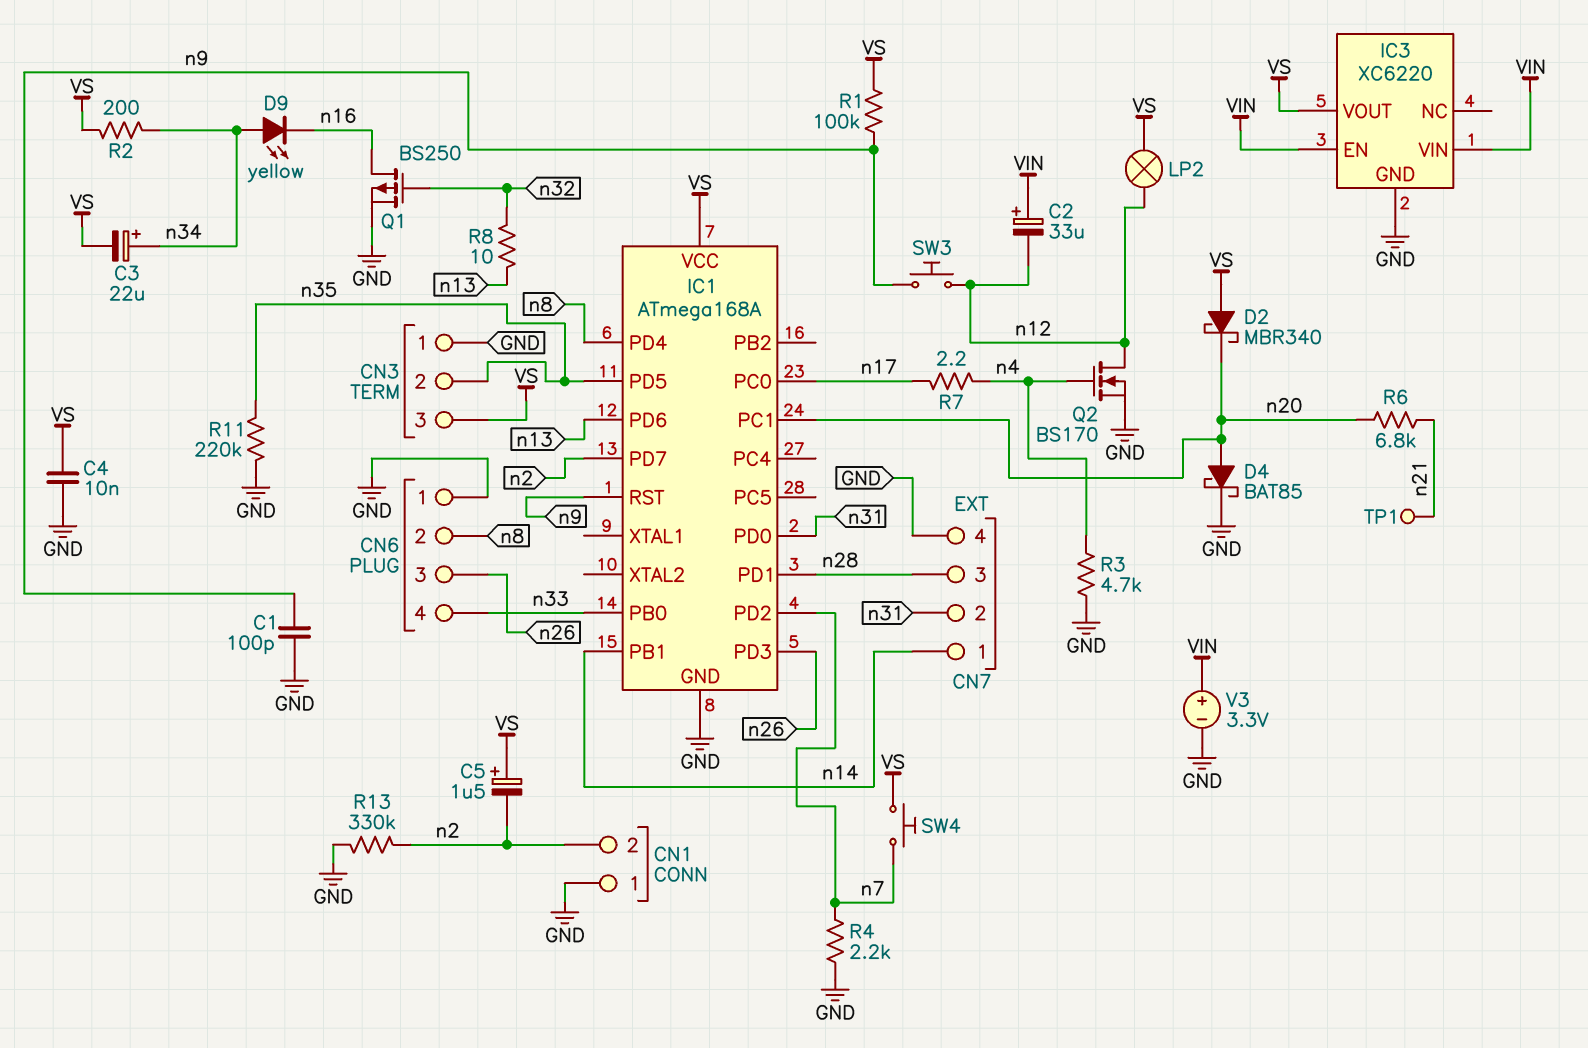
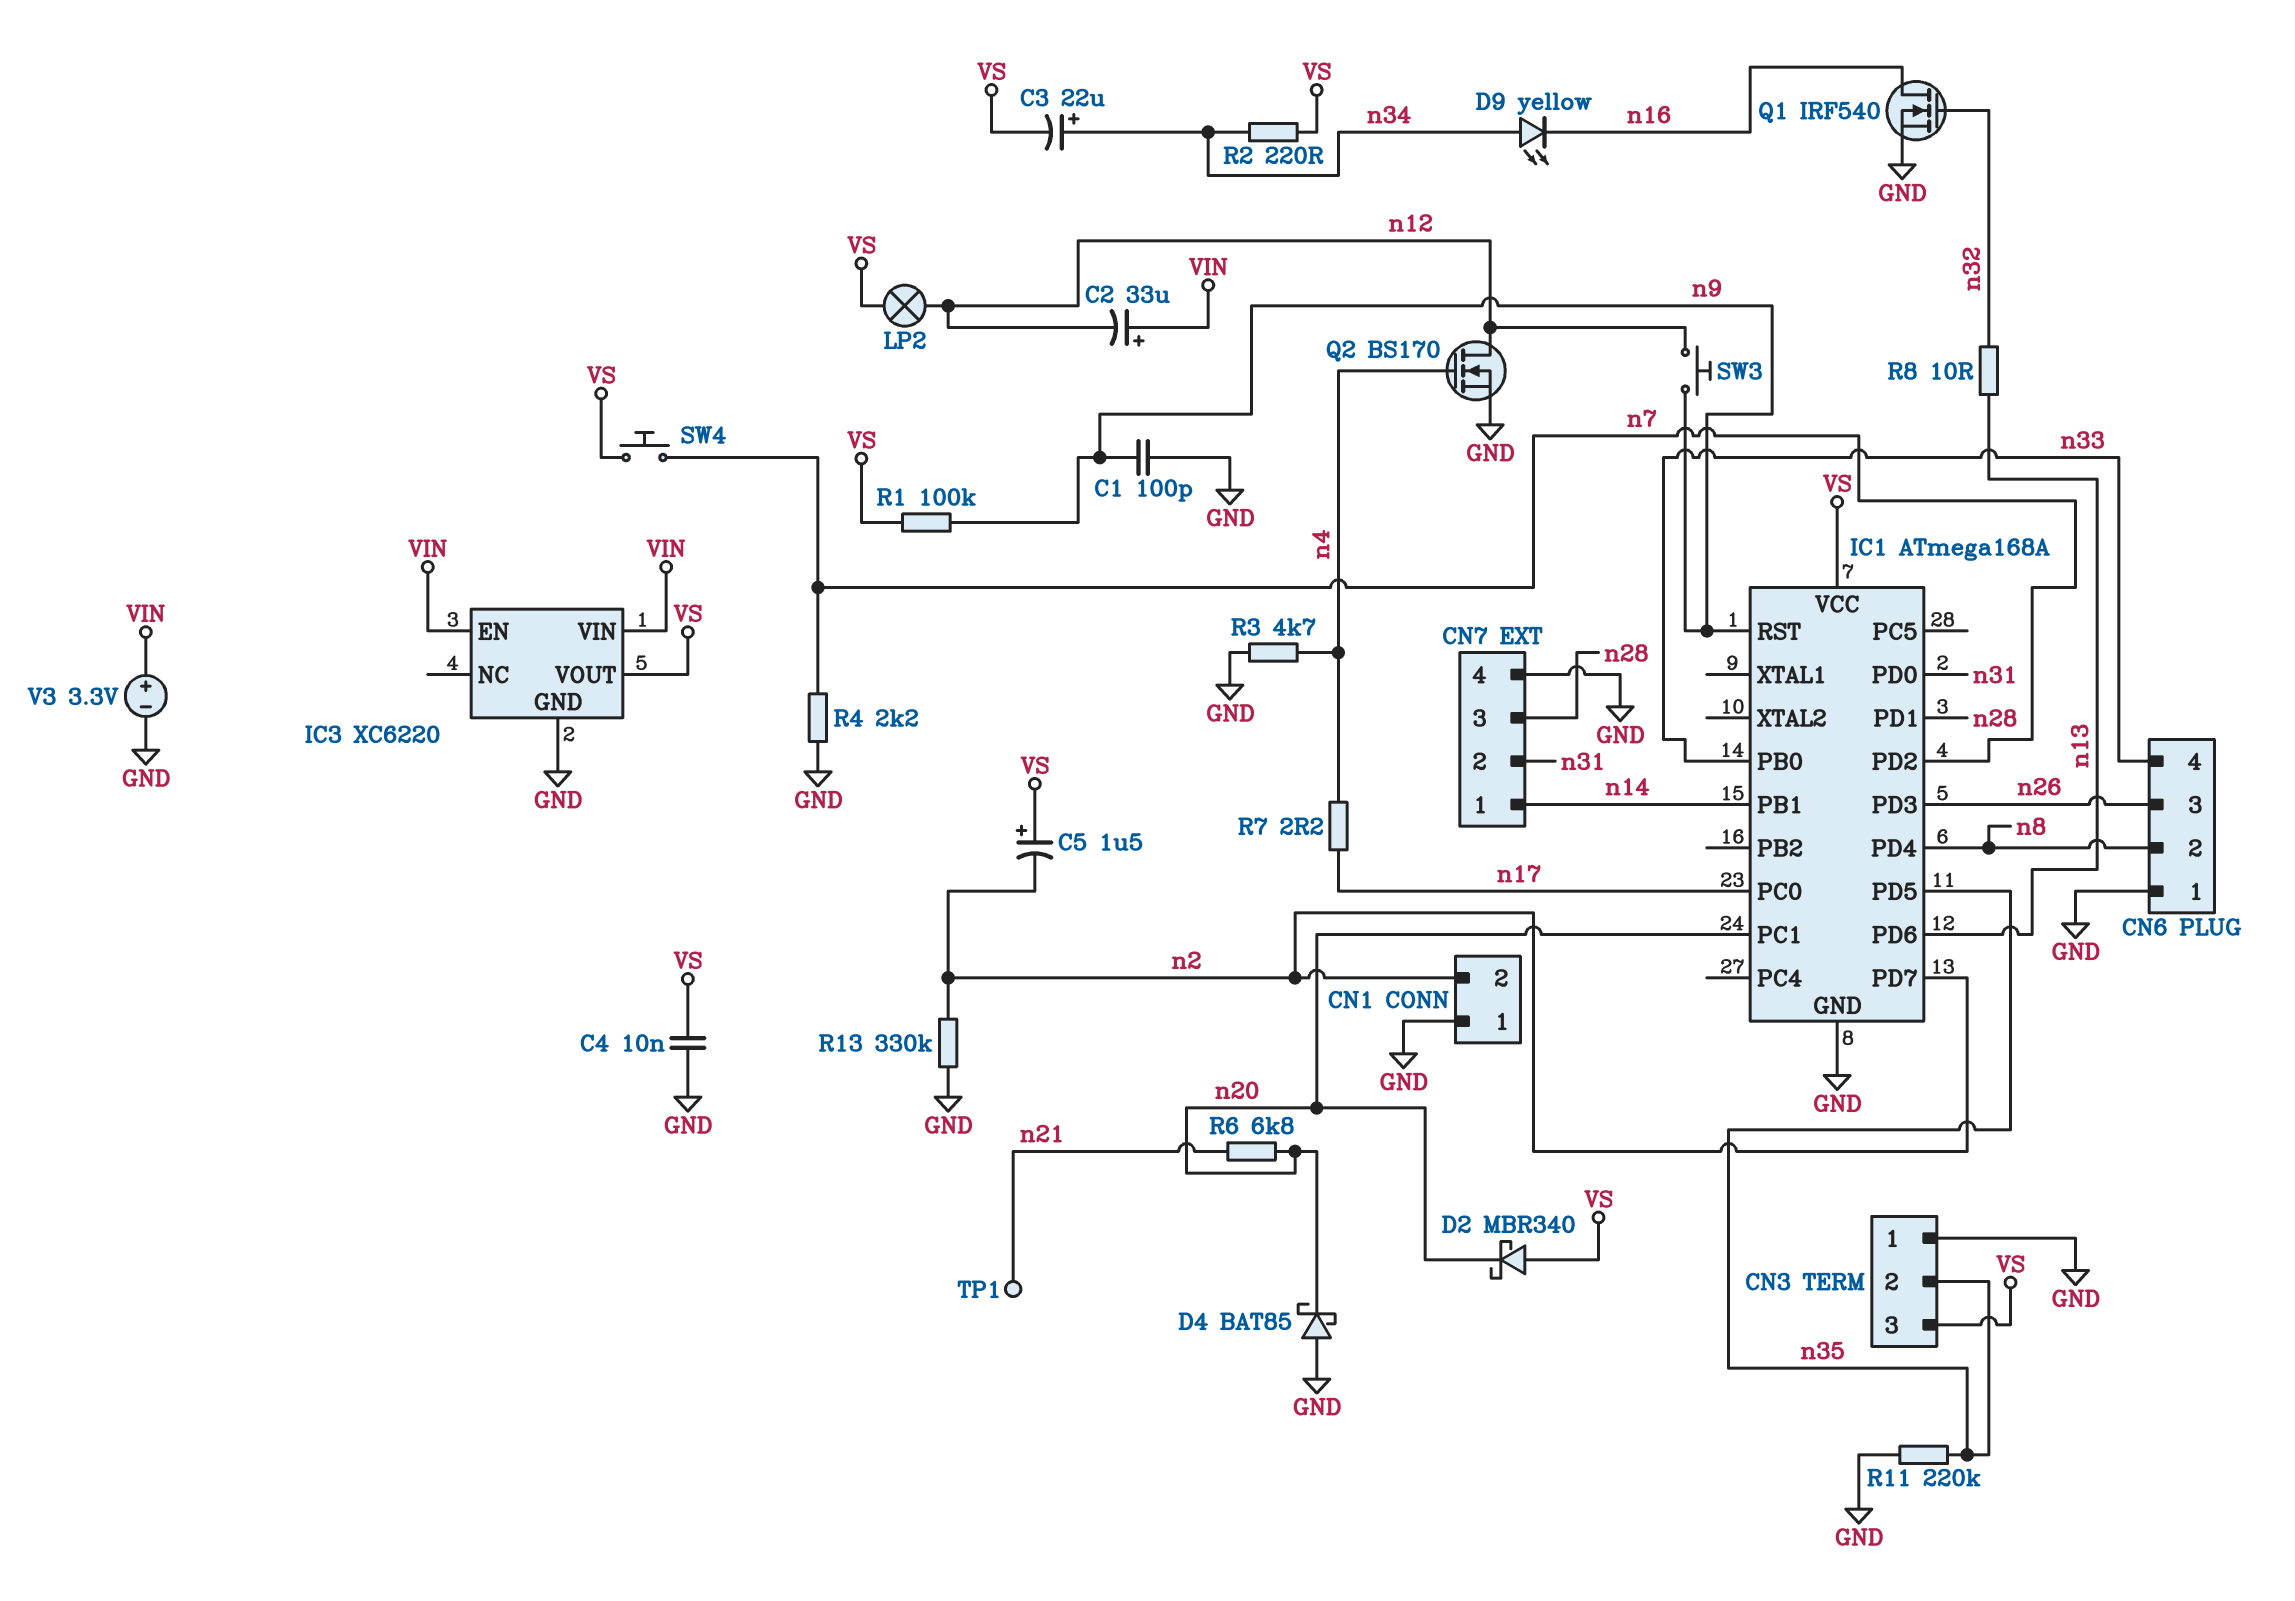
D4: schottky BAT85 (A n20, K GND) -> schottky BAT85 (A GND, K n20)
Q1: PMOS BS250 (G n32, D n16, S GND) -> NMOS IRF540 (G n32, D n16, S GND)
R2: 200 (VS, n34) -> 220 (VS, n34)

